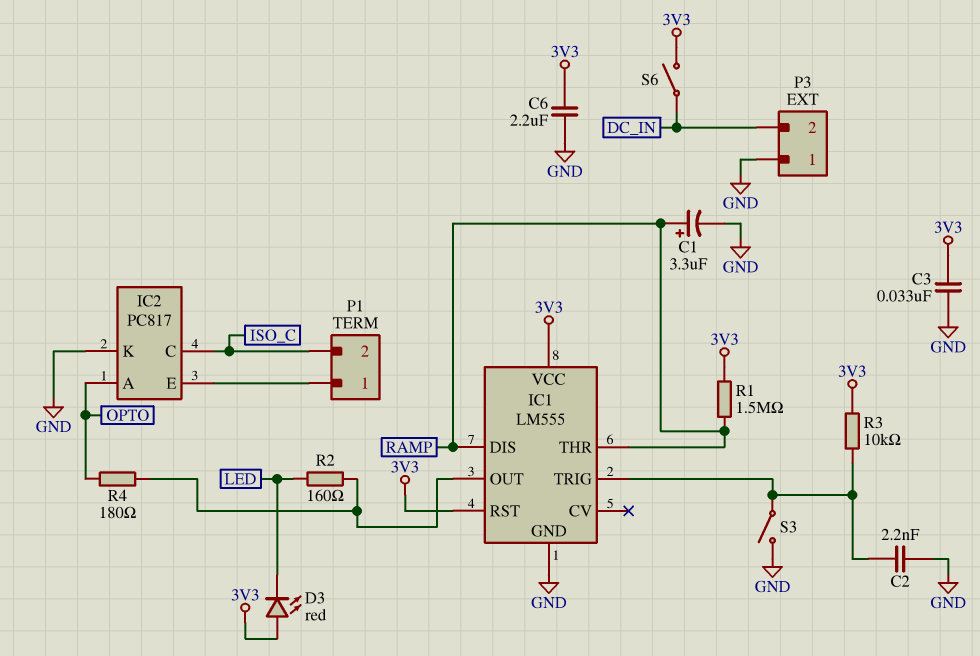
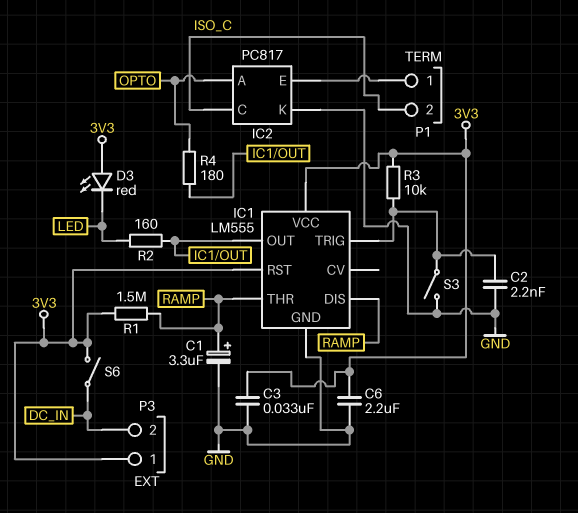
P3 pin 1: GND -> 3V3

